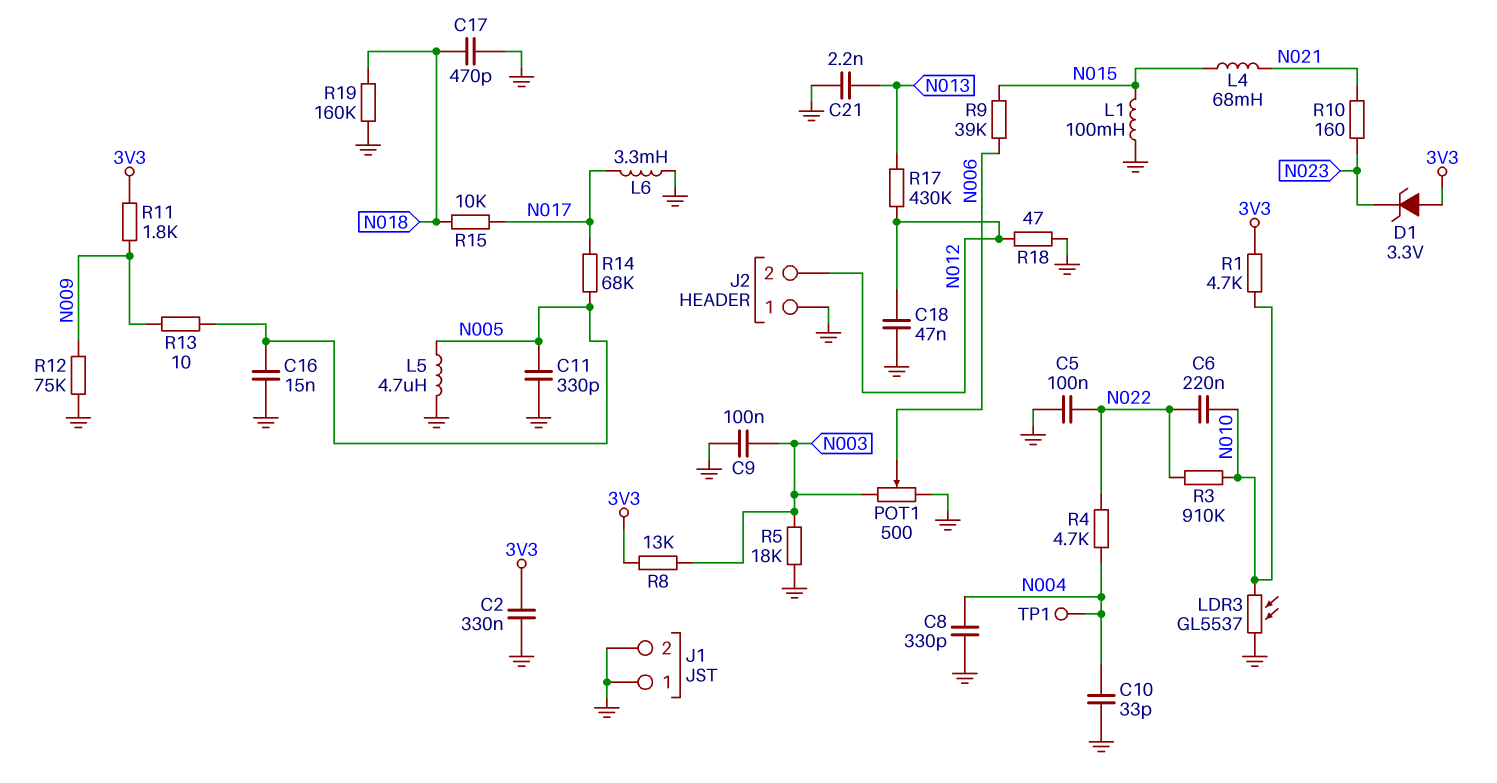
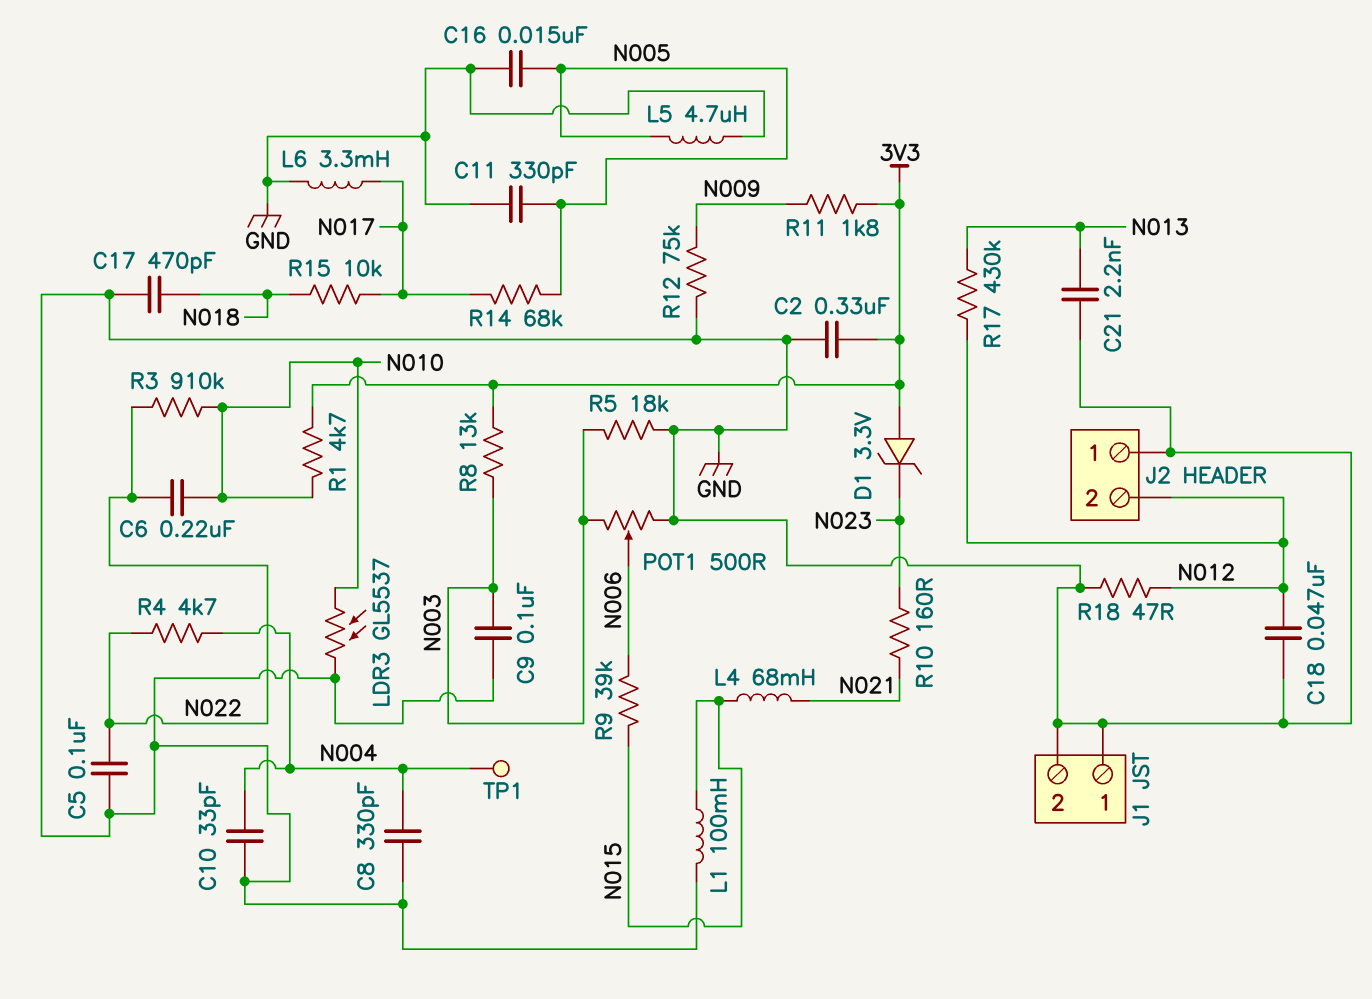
R13: 10 (N005, N009) -> none
R19: 160k (GND, N018) -> none

